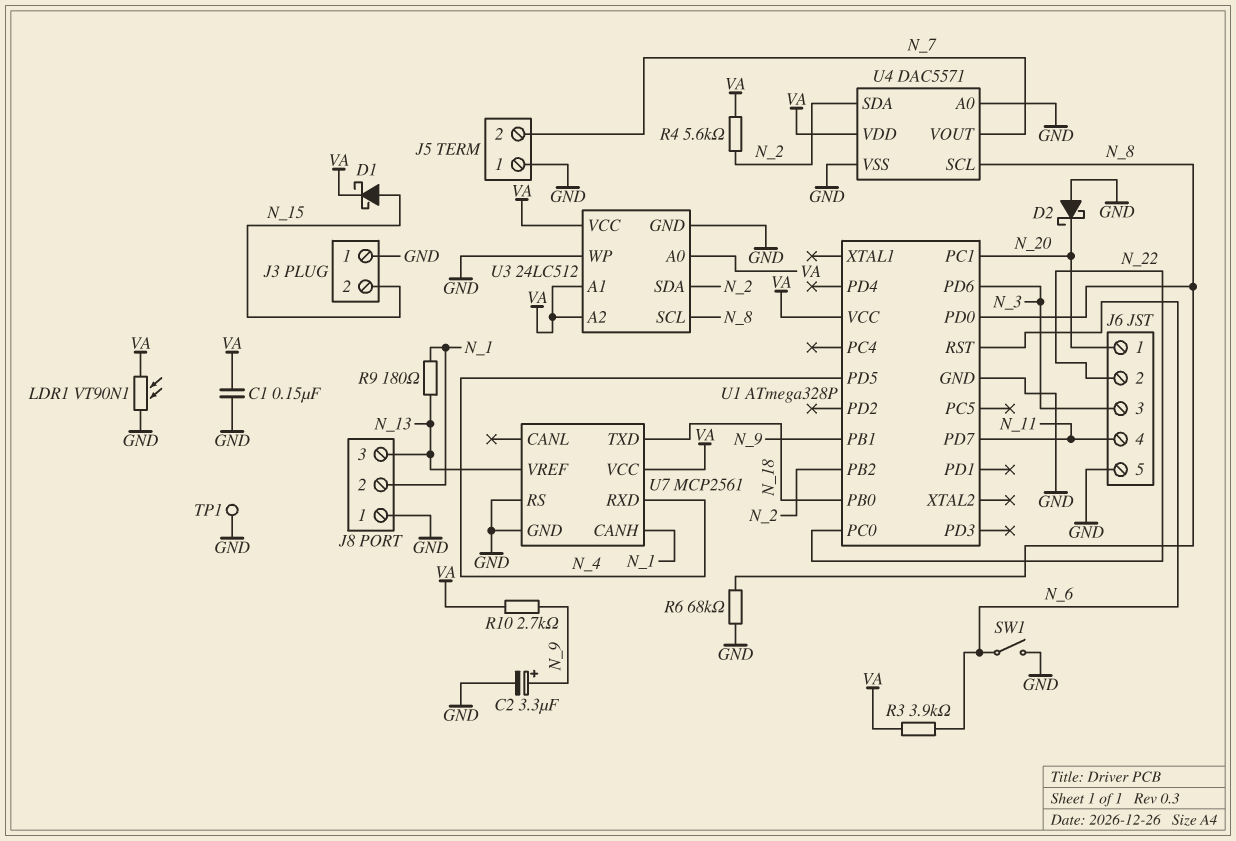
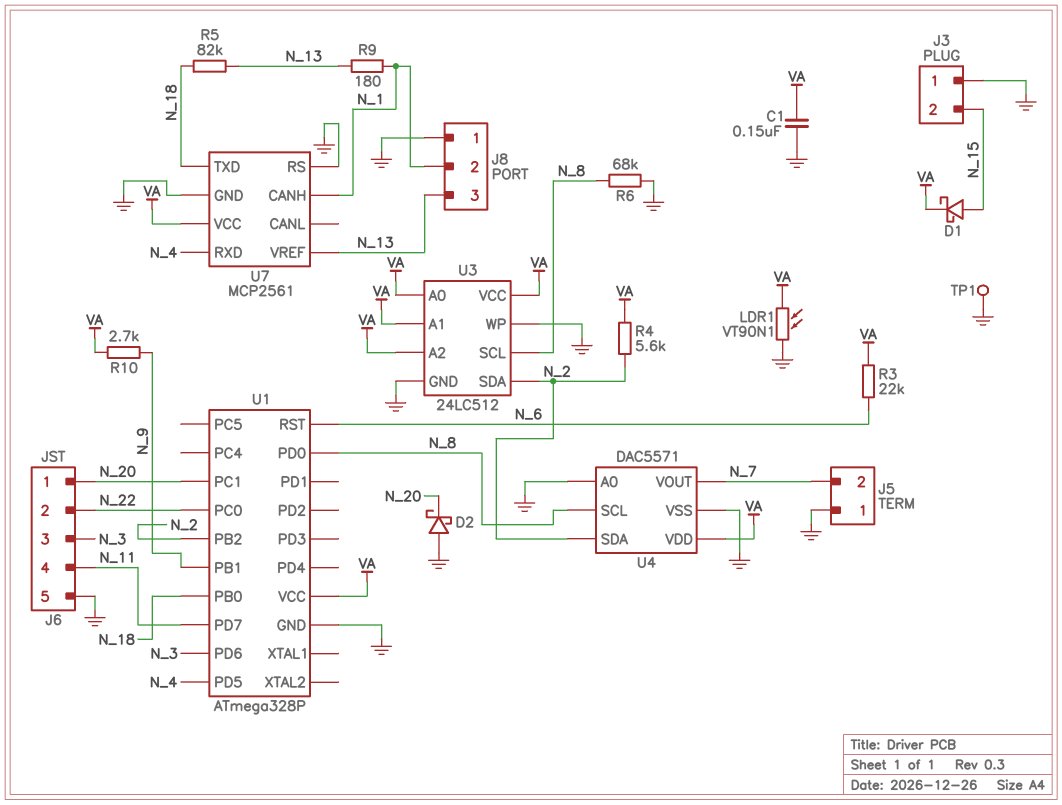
C2: 3.3uF (plus N_9, minus GND) -> none
R3: 3.9k (N_6, VA) -> 22k (N_6, VA)
R5: none -> 82k (N_13, N_18)
SW1: switch (GND, N_6) -> none

